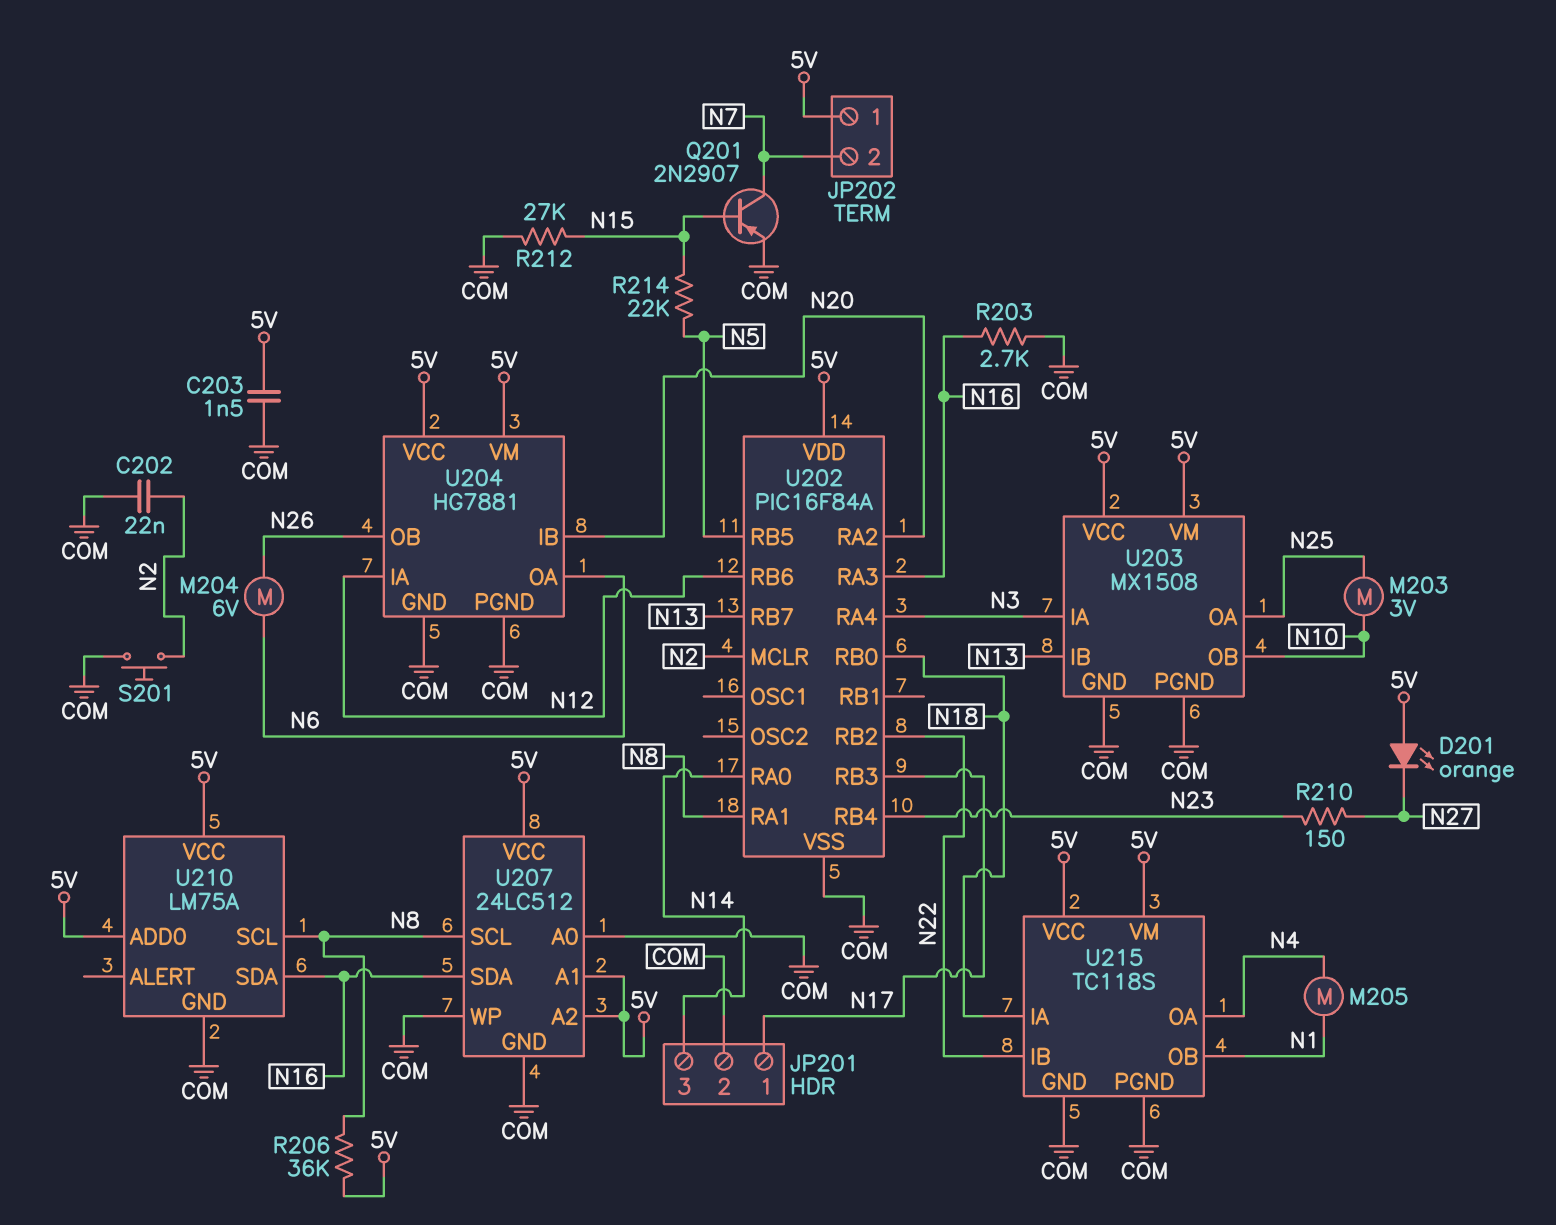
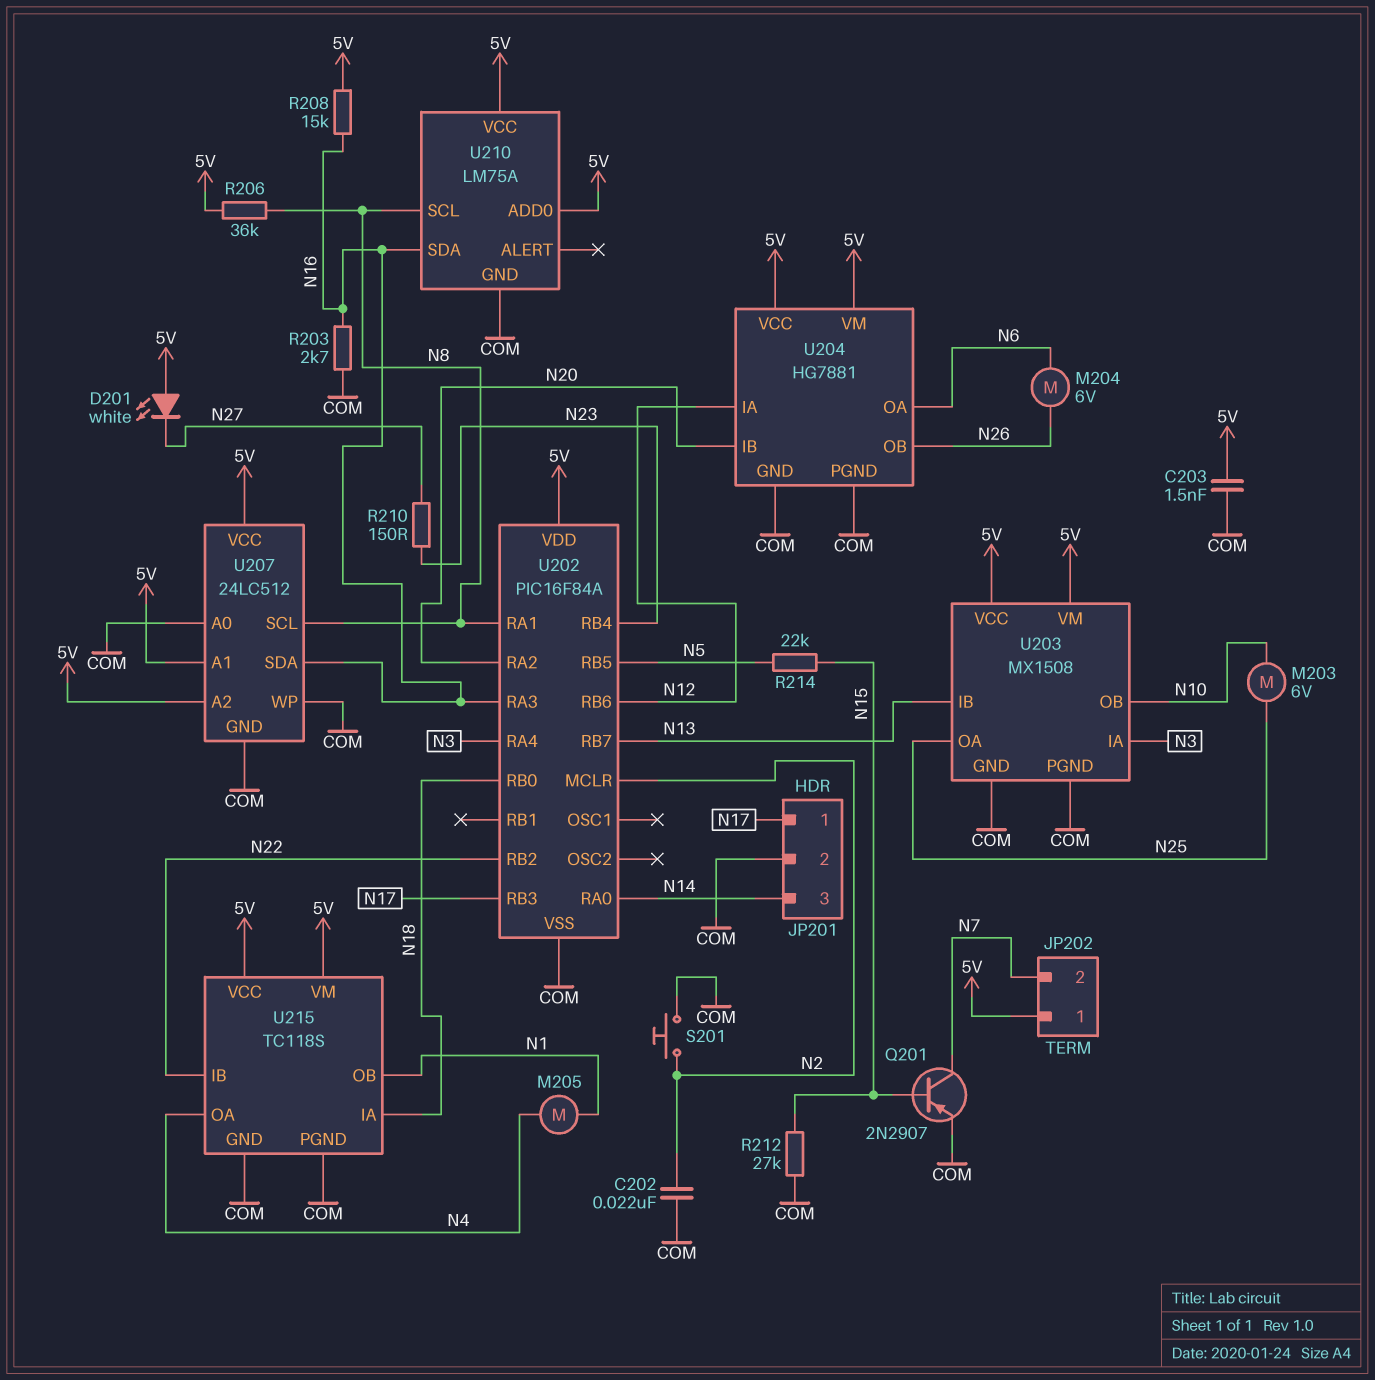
D201: LED orange (A 5V, K N27) -> LED white (A 5V, K N27)
M203: motor 3V (N10, N25) -> motor 6V (N10, N25)
R208: none -> 15k (5V, N16)

